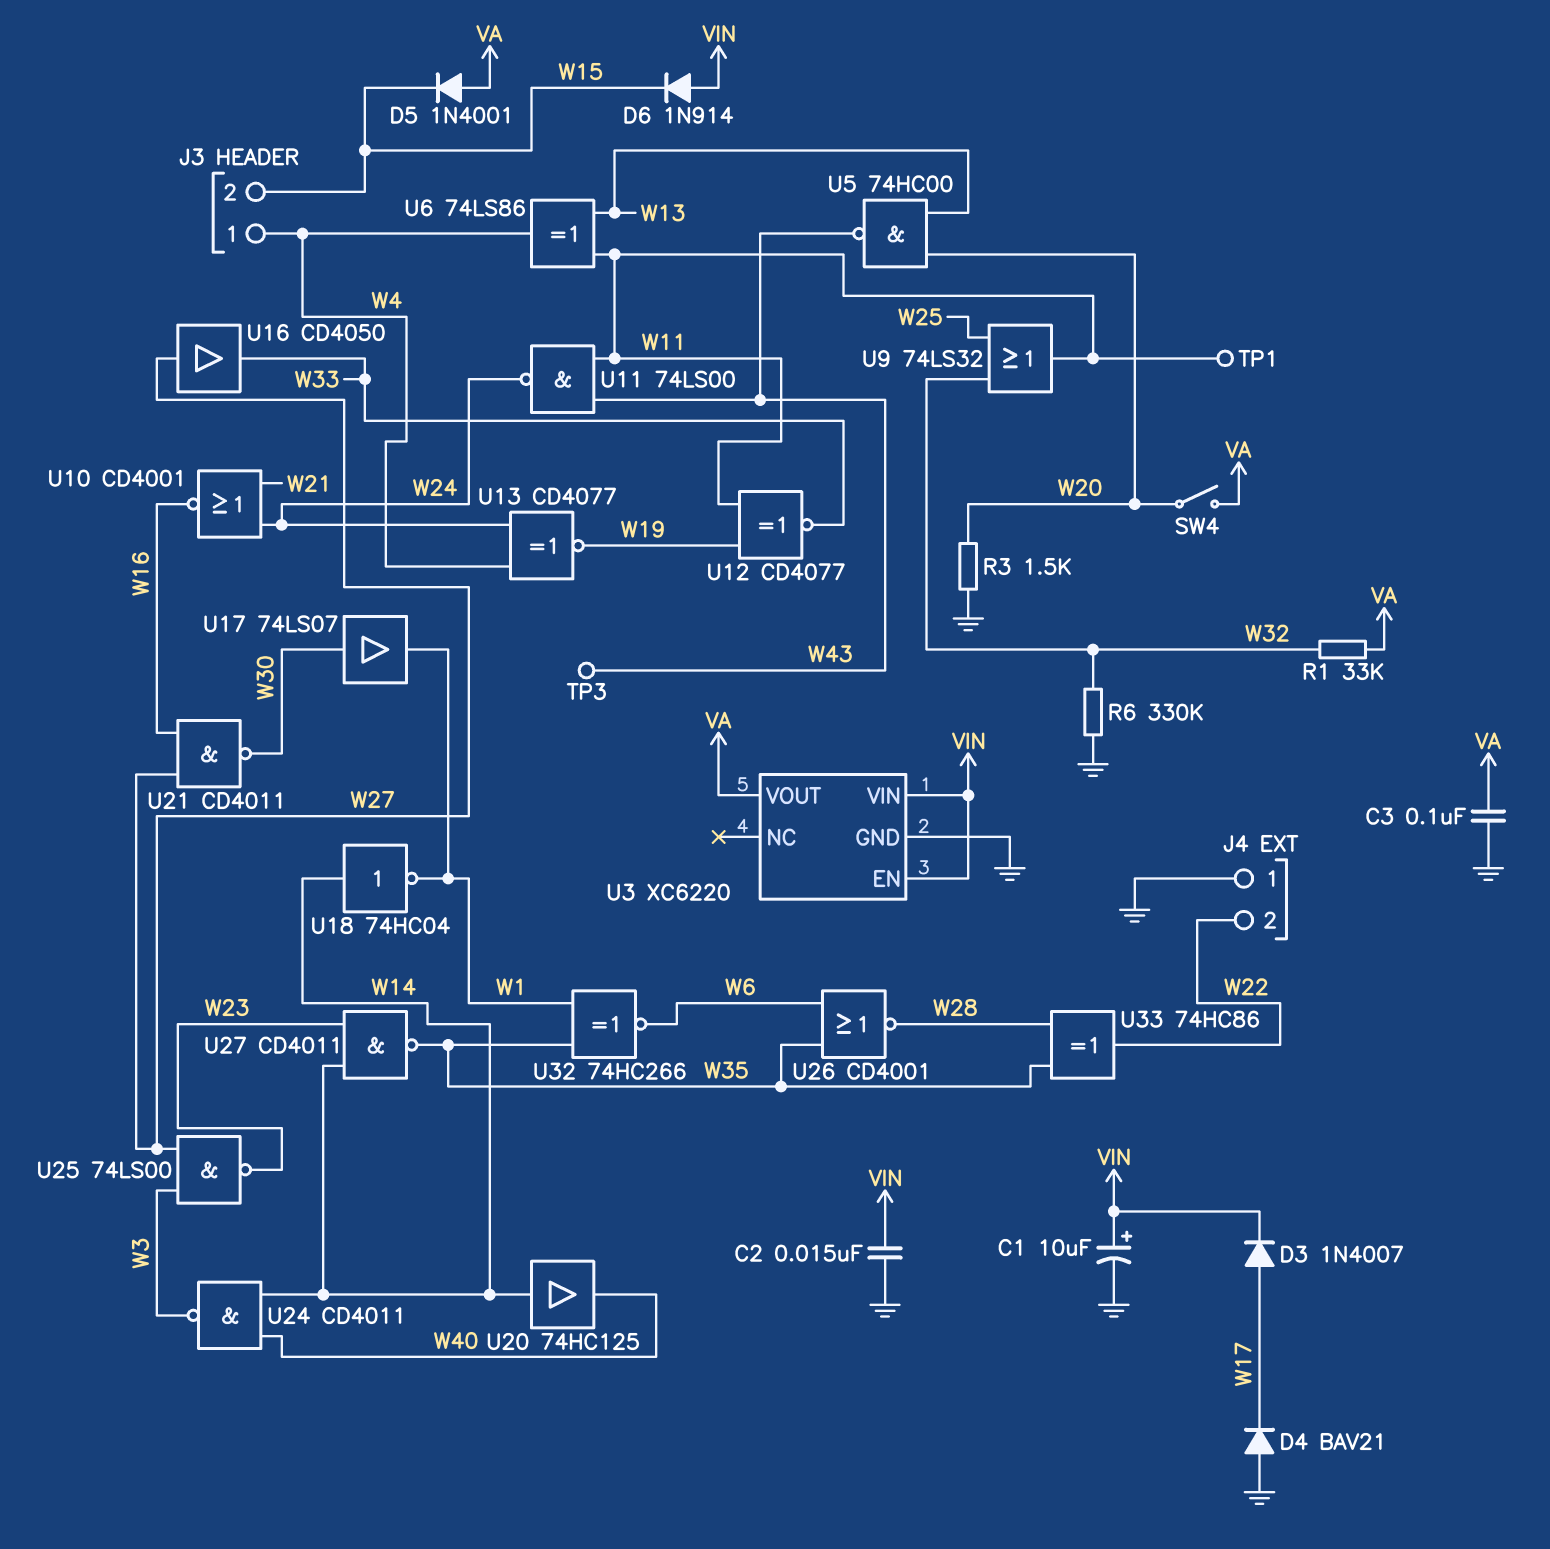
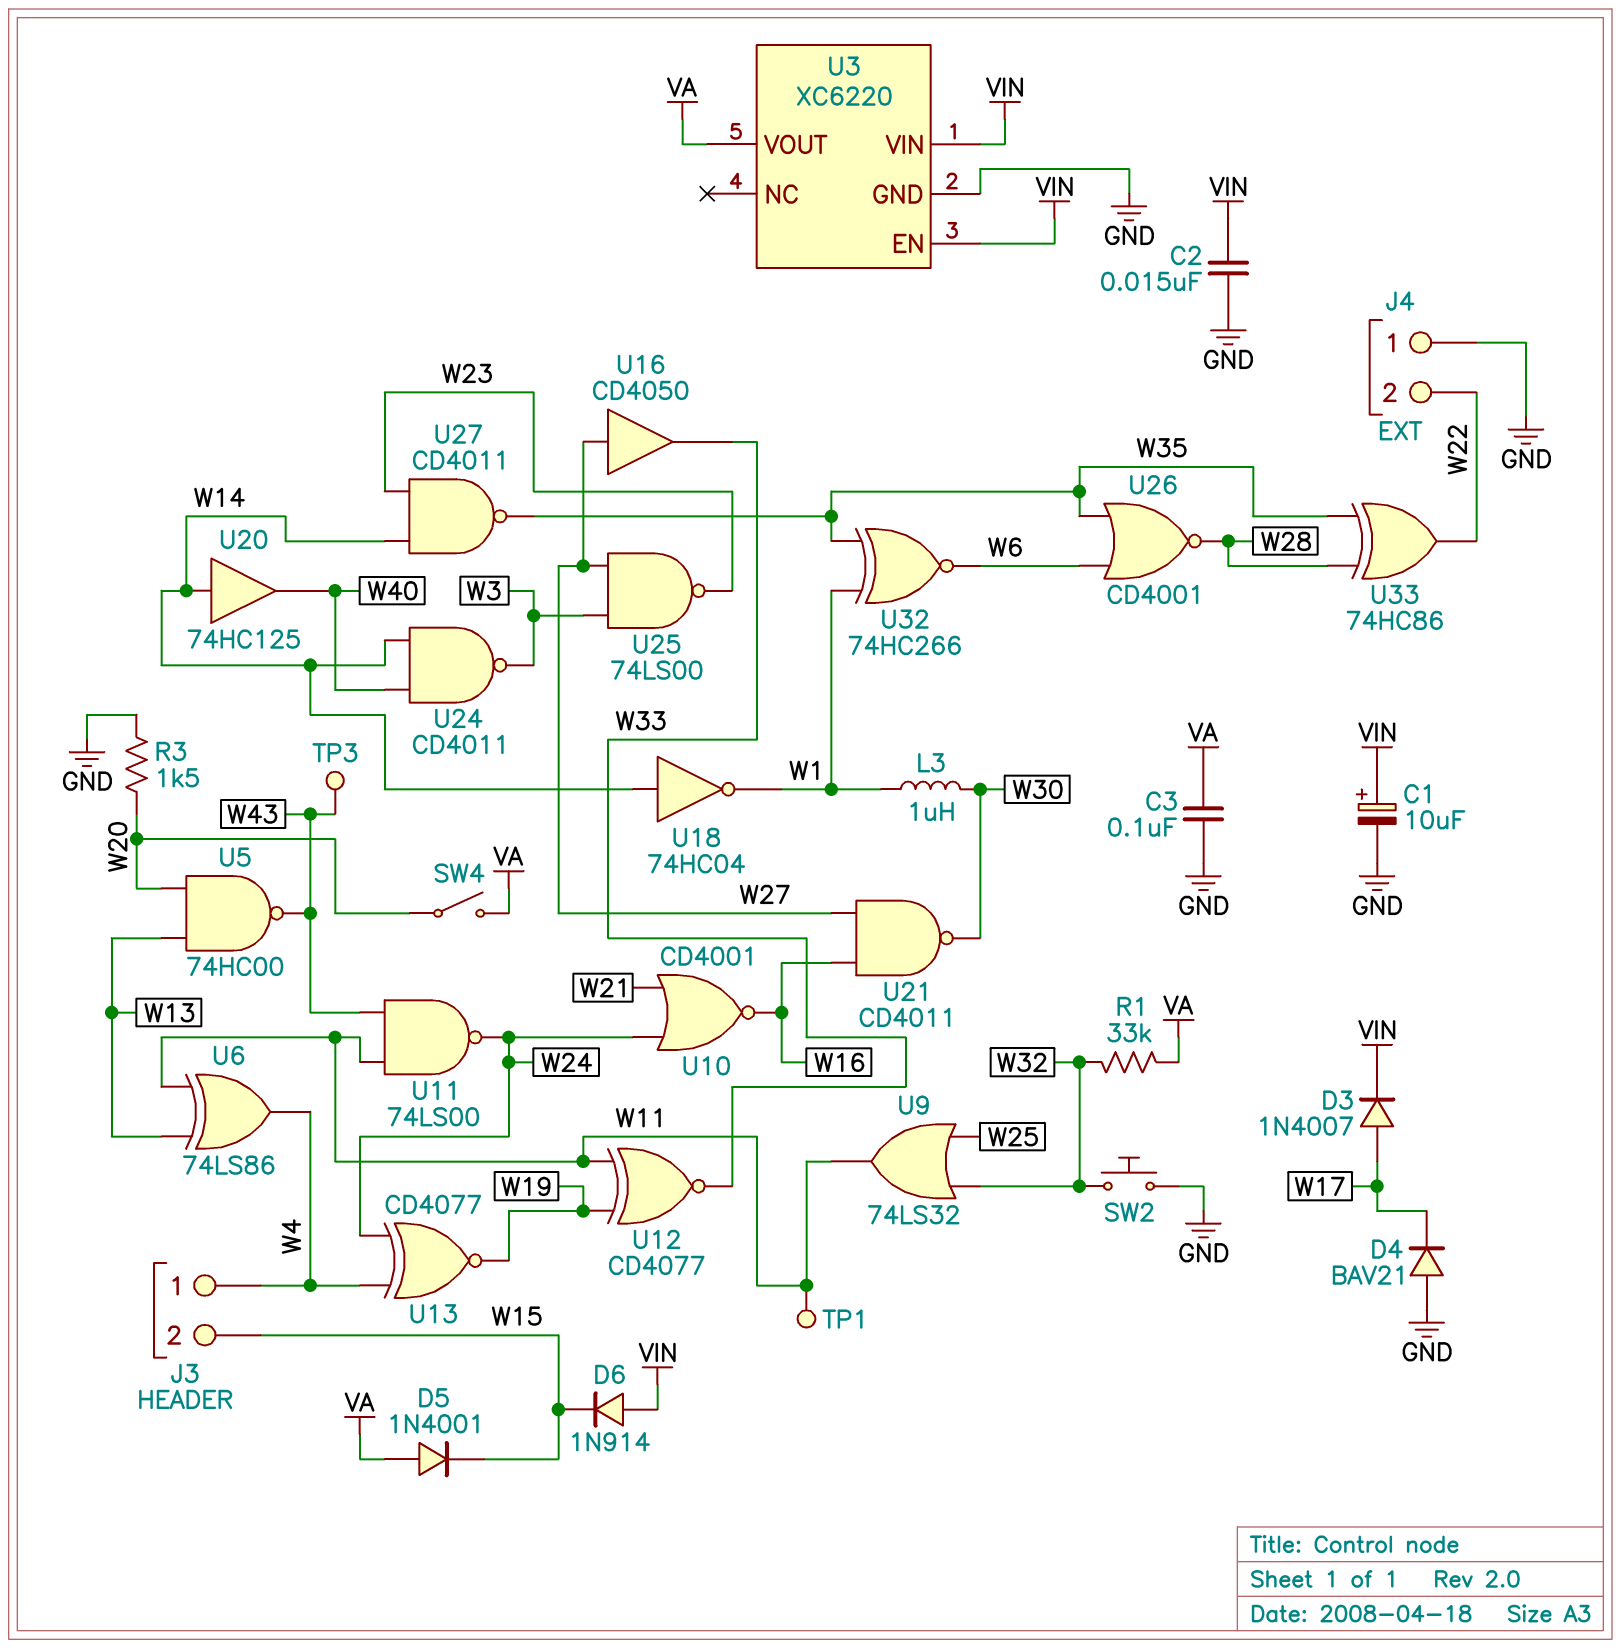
L3: none -> 1uH (W1, W30)
R6: 330k (GND, W32) -> none
SW2: none -> button (GND, W32)
U17: buffer 74LS07 (in W30, out W1) -> none

